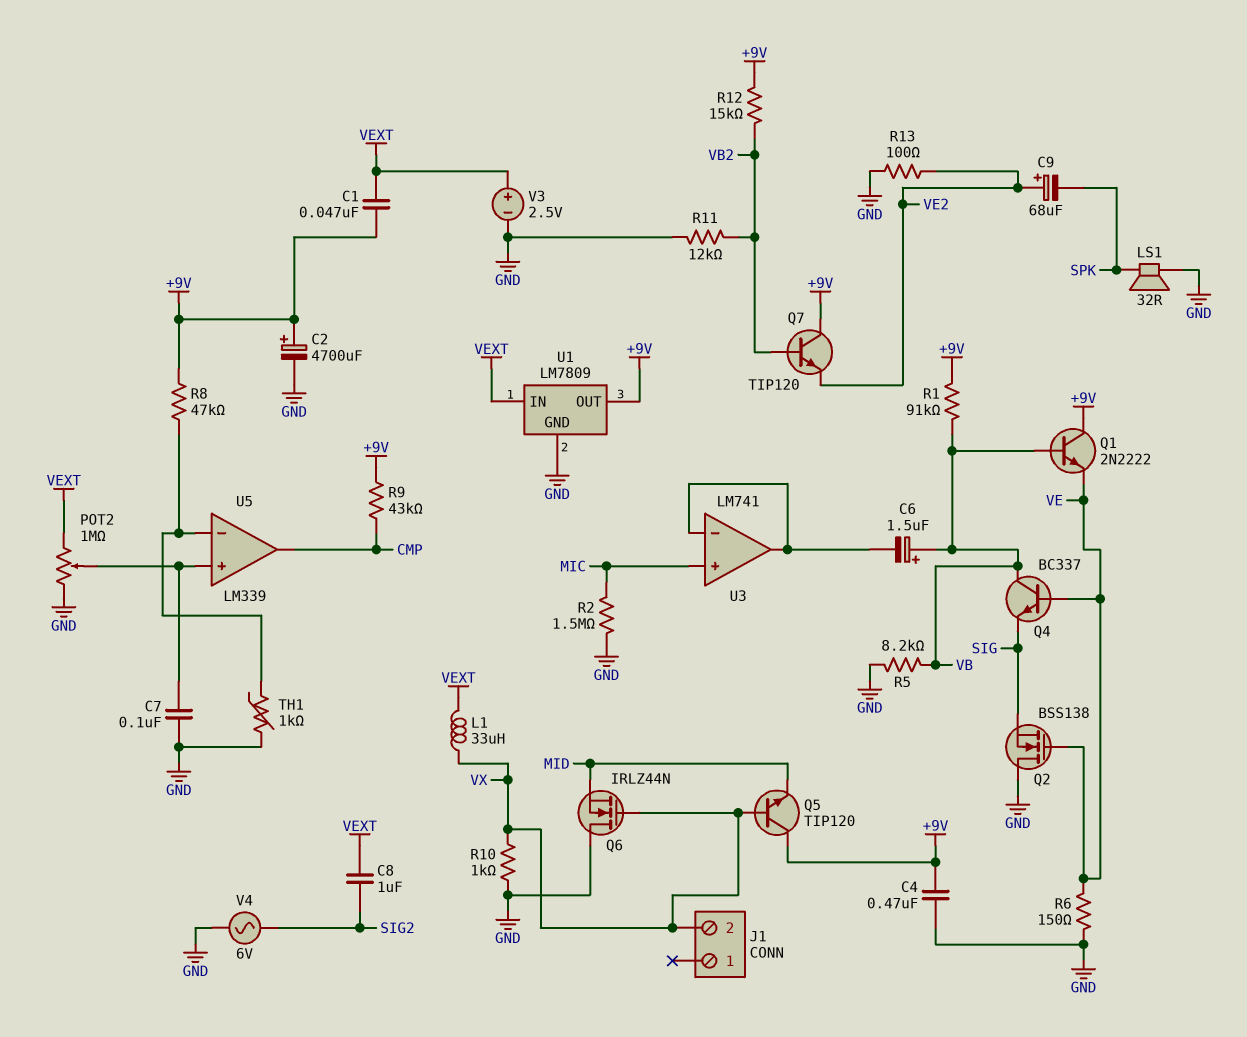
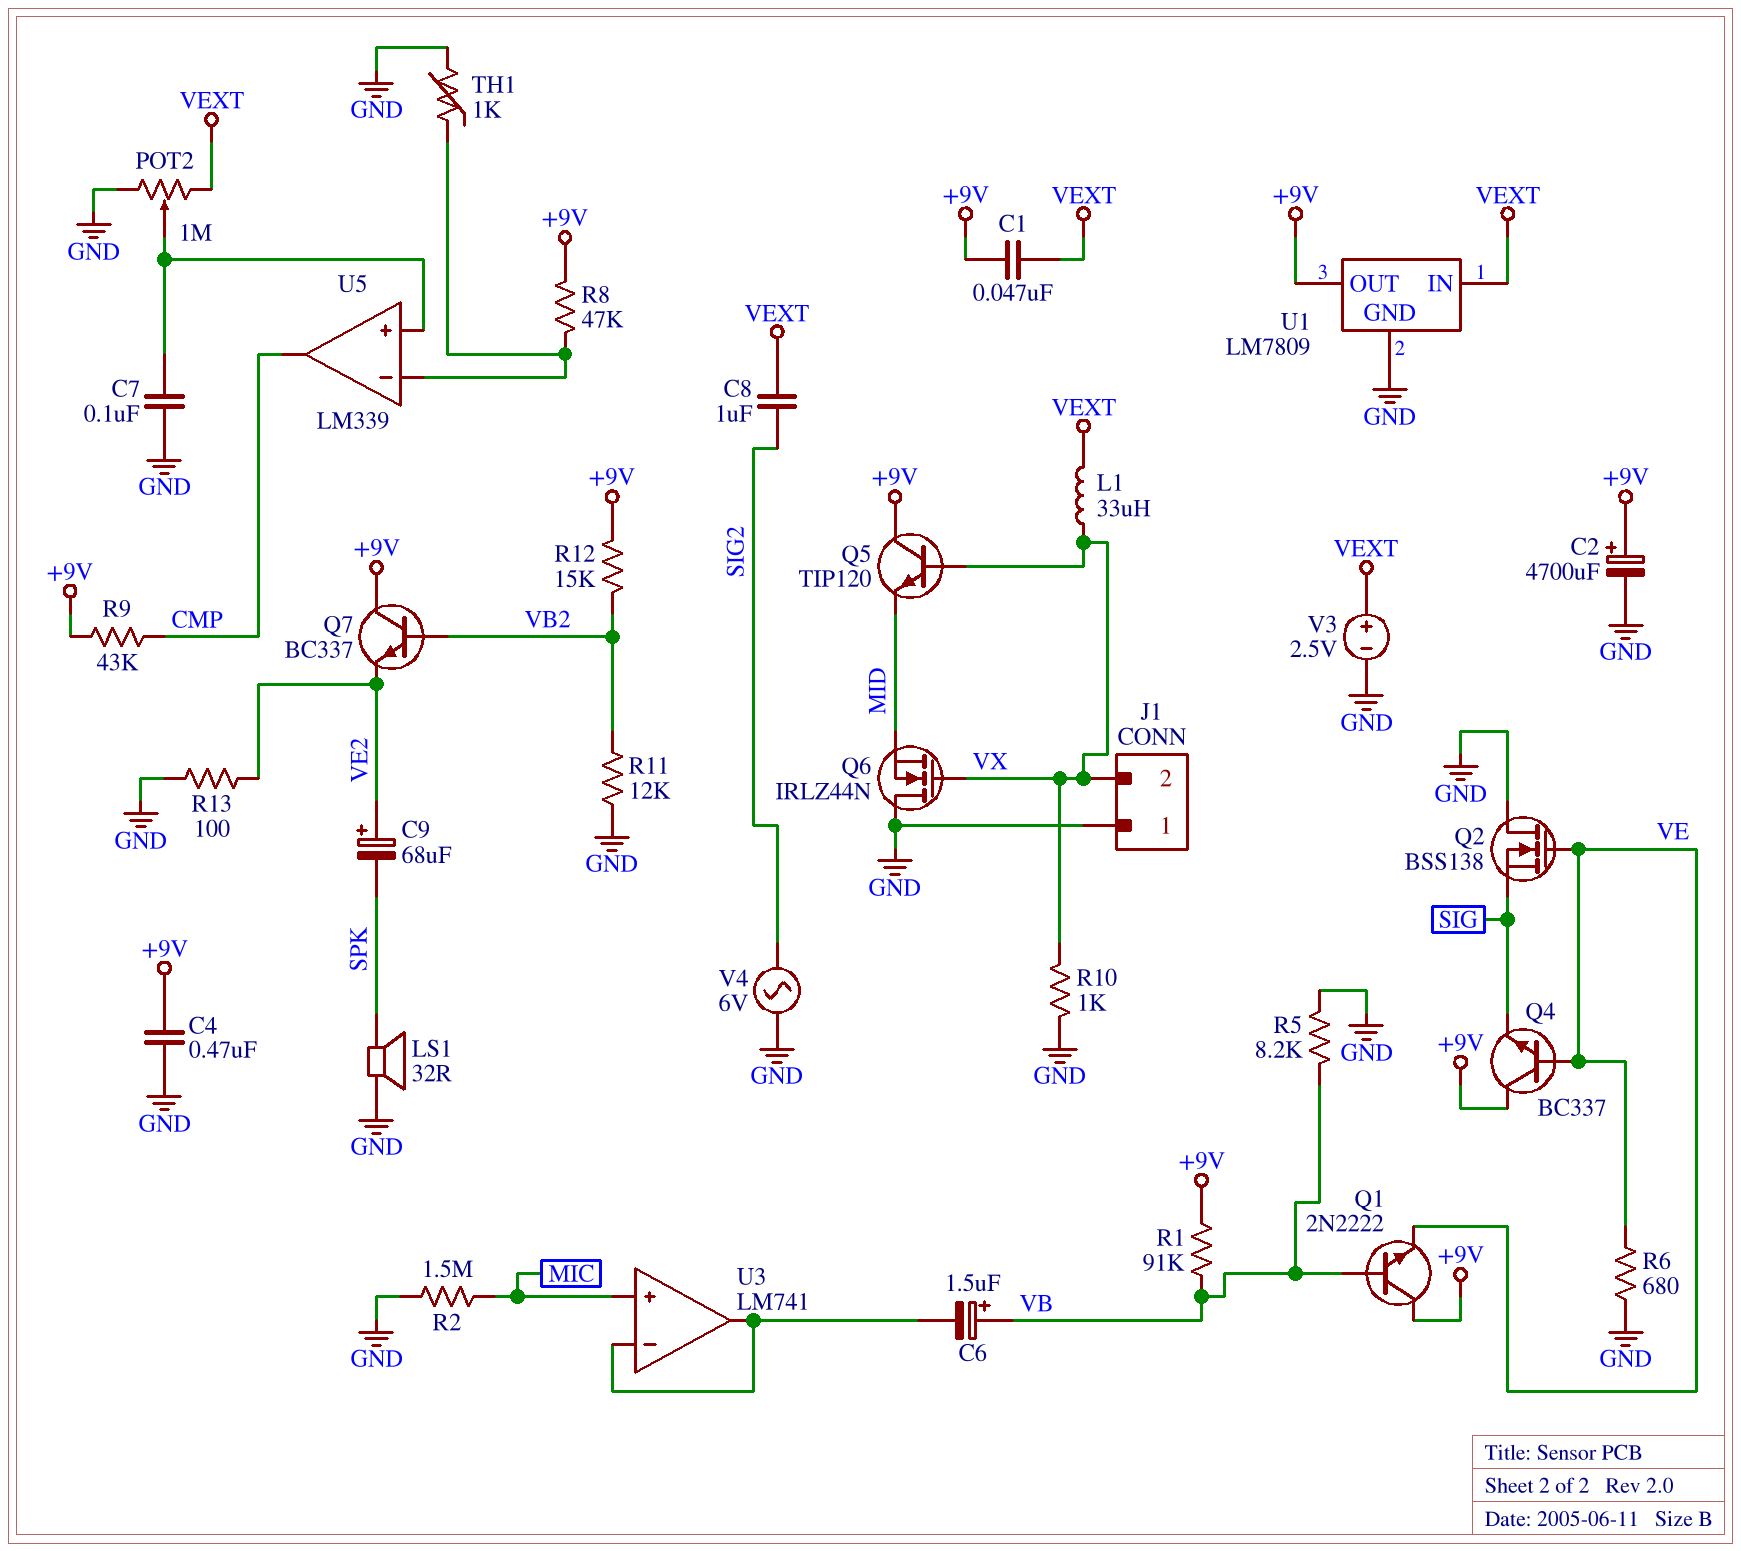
J1 pin 1: none -> GND
Q4: NPN BC337 (B VE, C VB, E SIG) -> NPN BC337 (B VE, C +9V, E SIG)
Q7: NPN TIP120 (B VB2, C +9V, E VE2) -> NPN BC337 (B VB2, C +9V, E VE2)
R6: 150 (GND, VE) -> 680 (GND, VE)

